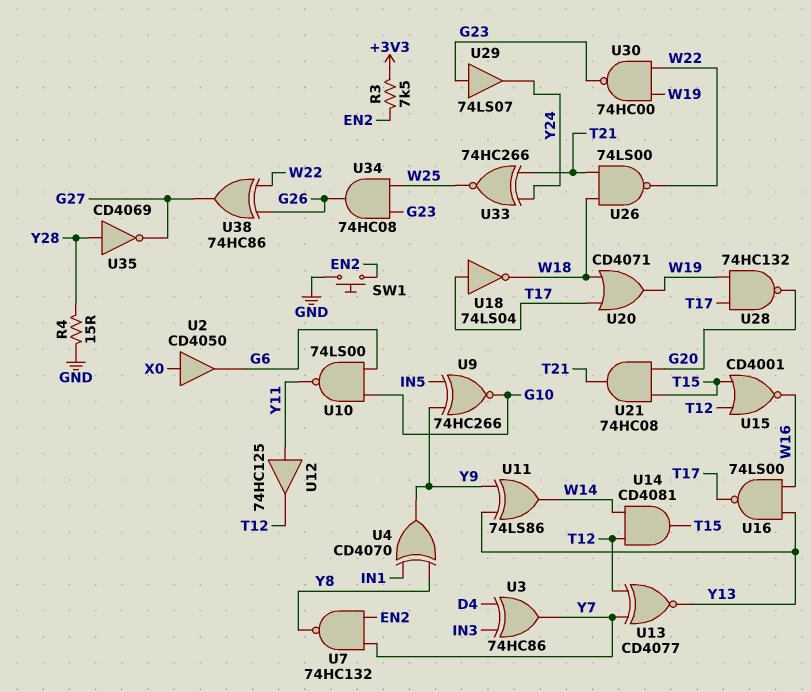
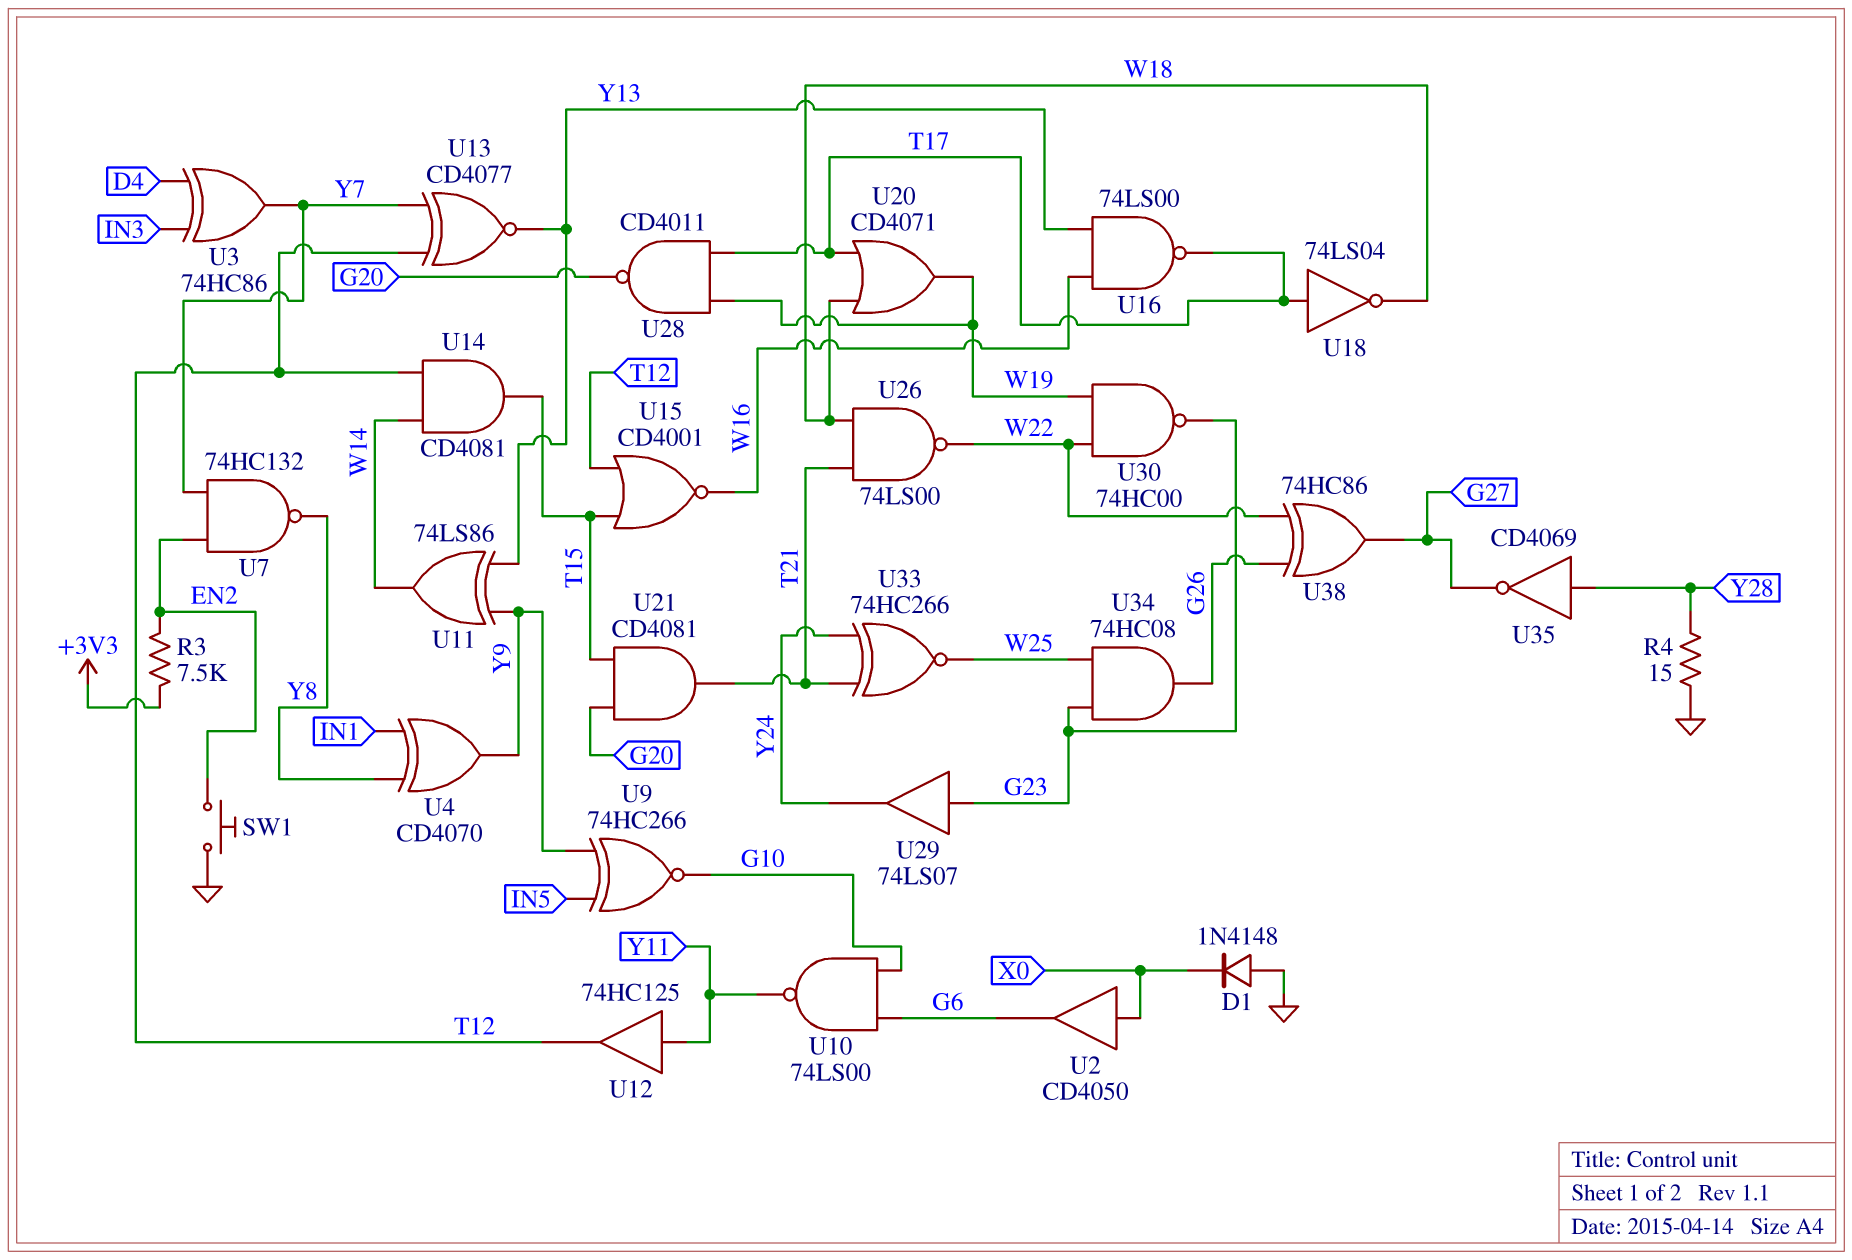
D1: none -> diode 1N4148 (A GND, K X0)
U21: AND 74HC08 (in G20, in T15, out T21) -> AND CD4081 (in G20, in T15, out T21)
U28: NAND 74HC132 (in T17, in W19, out G20) -> NAND CD4011 (in T17, in W19, out G20)

